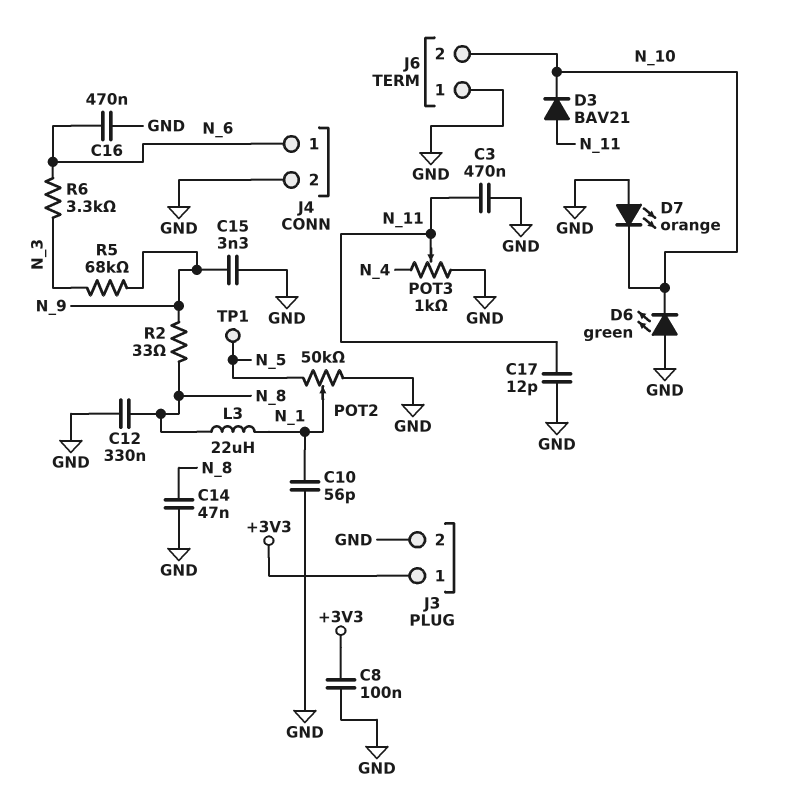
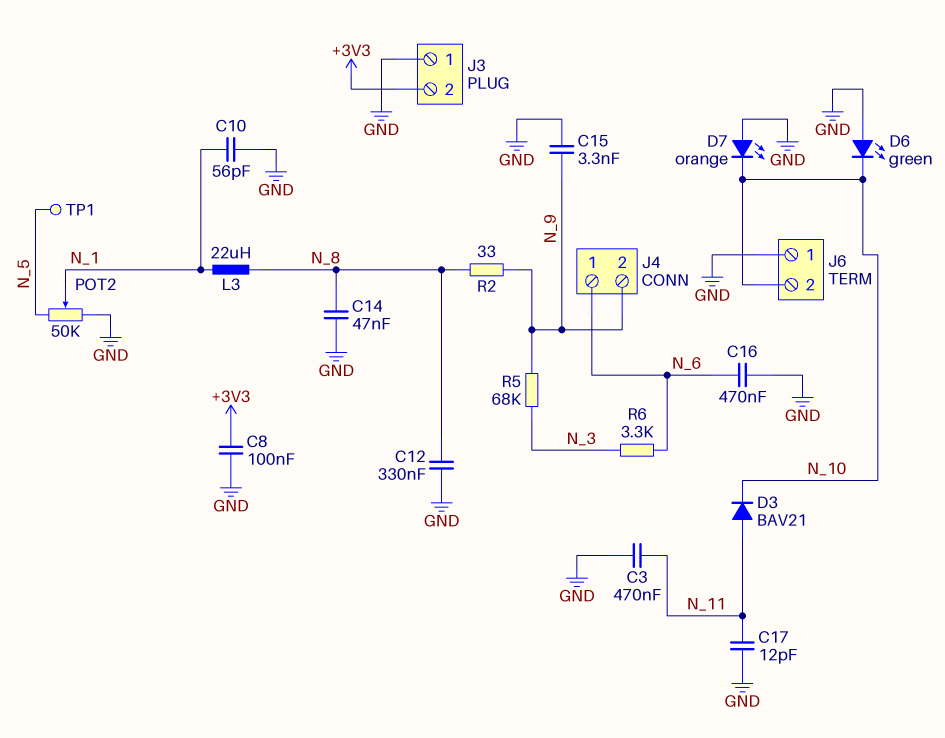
J3 pin 1: +3V3 -> GND
J3 pin 2: GND -> +3V3
J4 pin 2: GND -> N_9
POT3: 1k (GND, N_4, wiper N_11) -> none

